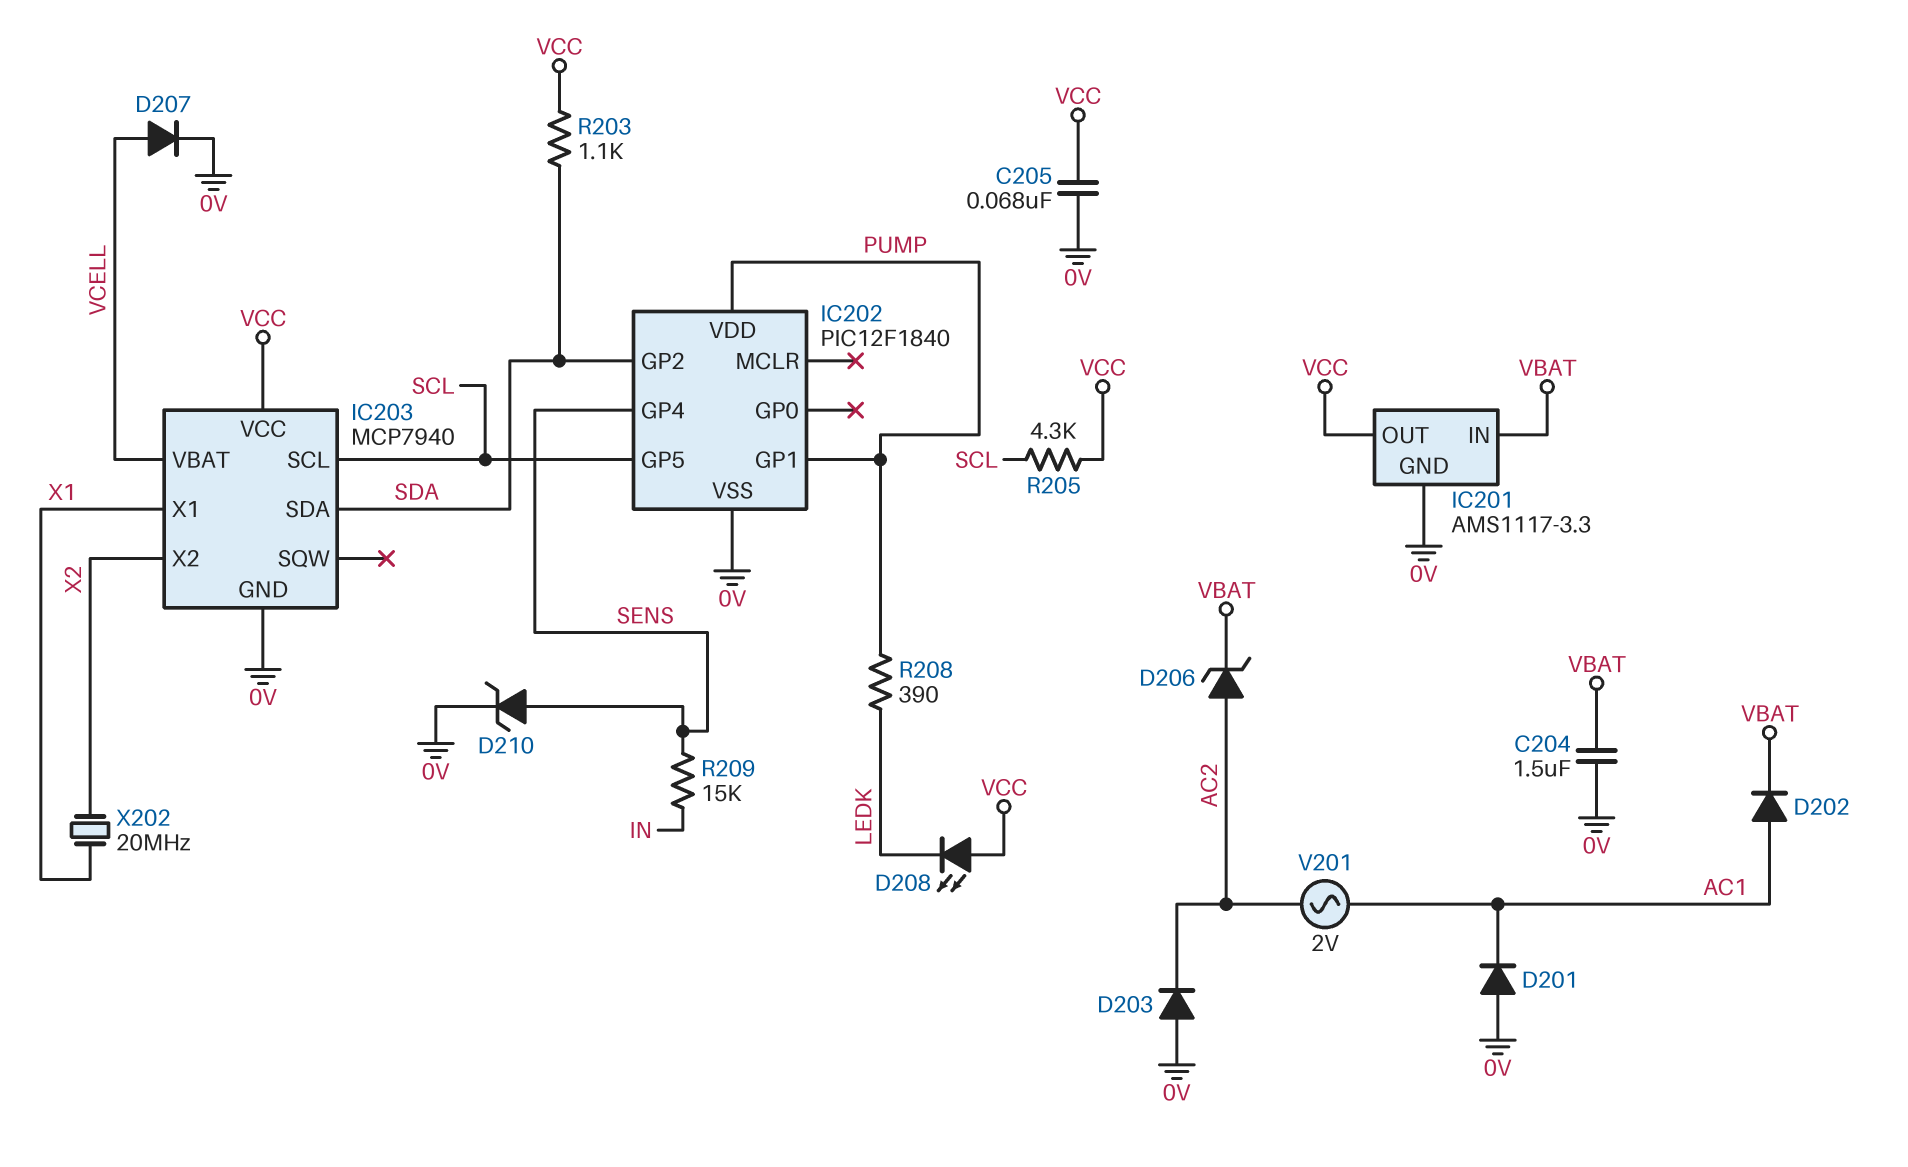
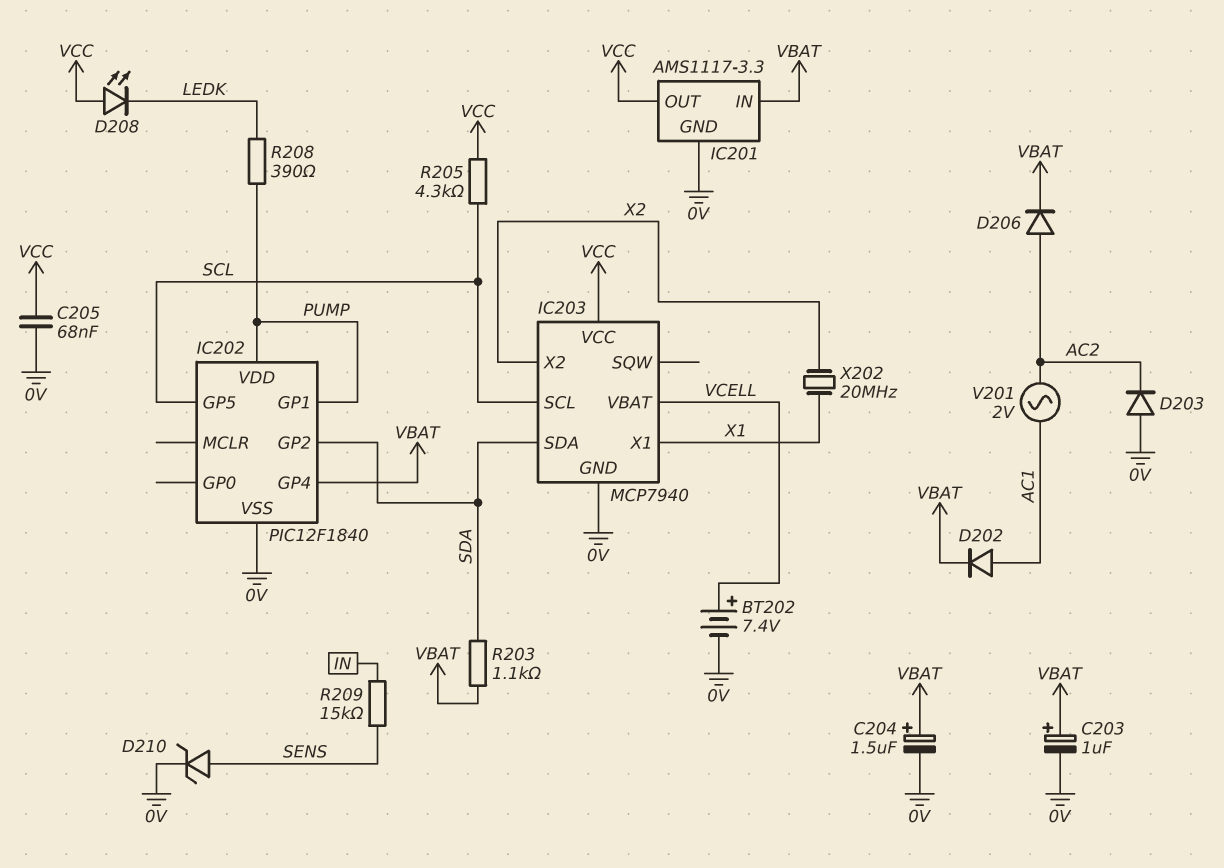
BT202: none -> 7.4V (plus VCELL, minus 0V)
C203: none -> 1uF (plus VBAT, minus 0V)
C204: 1.5uF (0V, VBAT) -> 1.5uF (plus VBAT, minus 0V)
D201: diode (A 0V, K AC1) -> none
D206: zener (A AC2, K VBAT) -> diode (A AC2, K VBAT)
D207: diode (A VCELL, K 0V) -> none
IC202 pin GP4: SENS -> VBAT
R203: 1.1k (SDA, VCC) -> 1.1k (SDA, VBAT)

